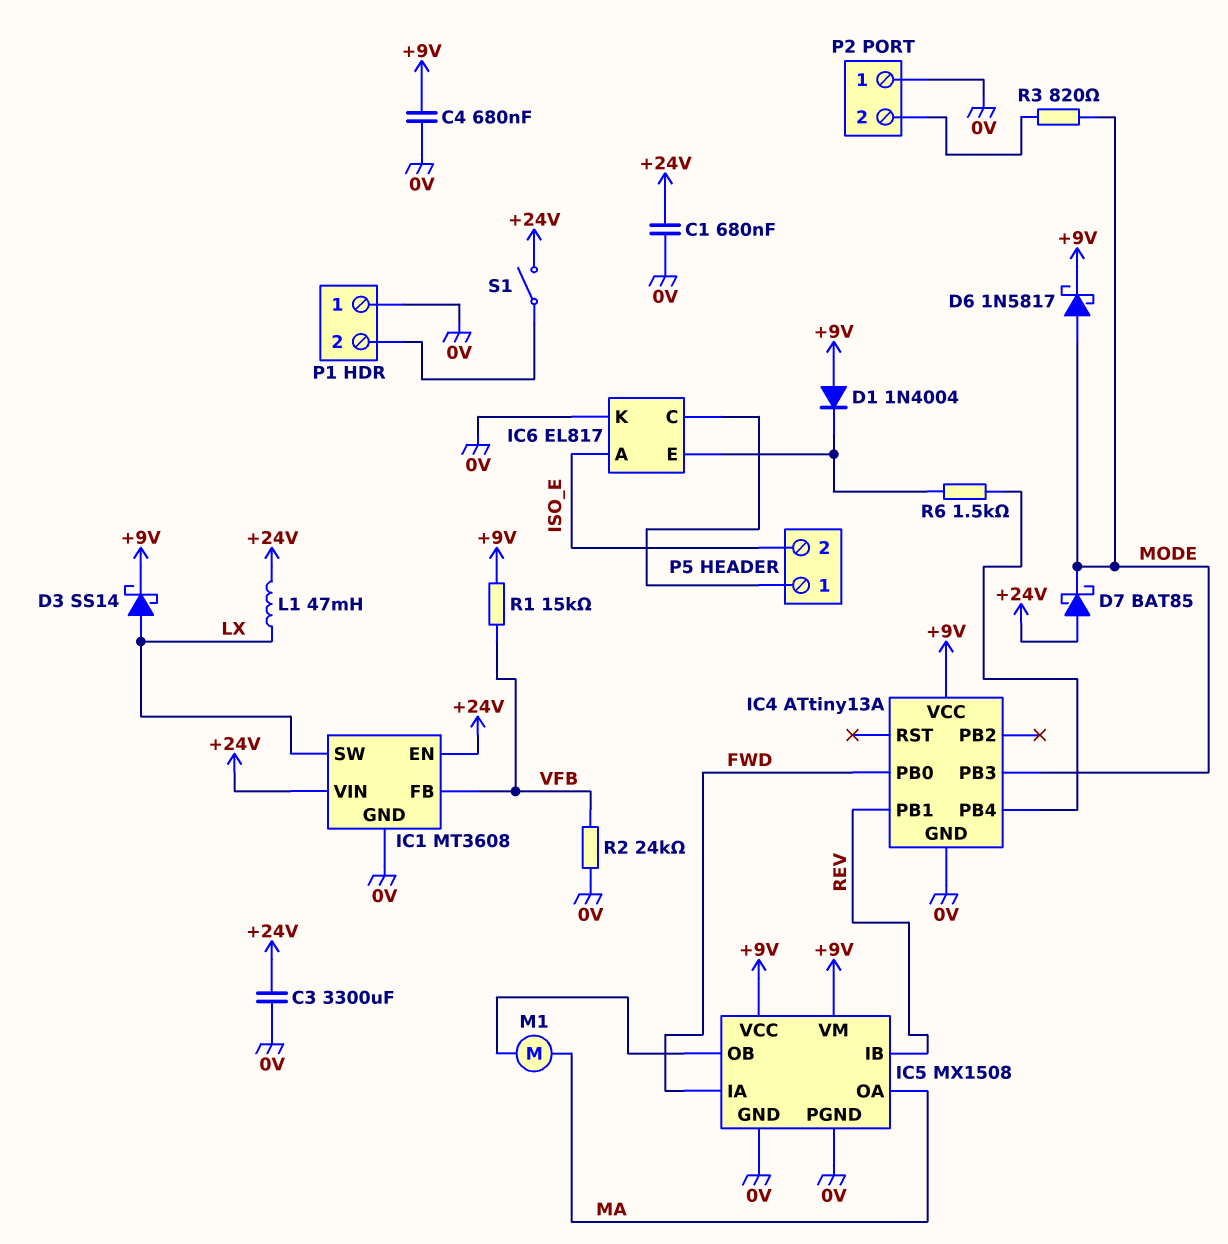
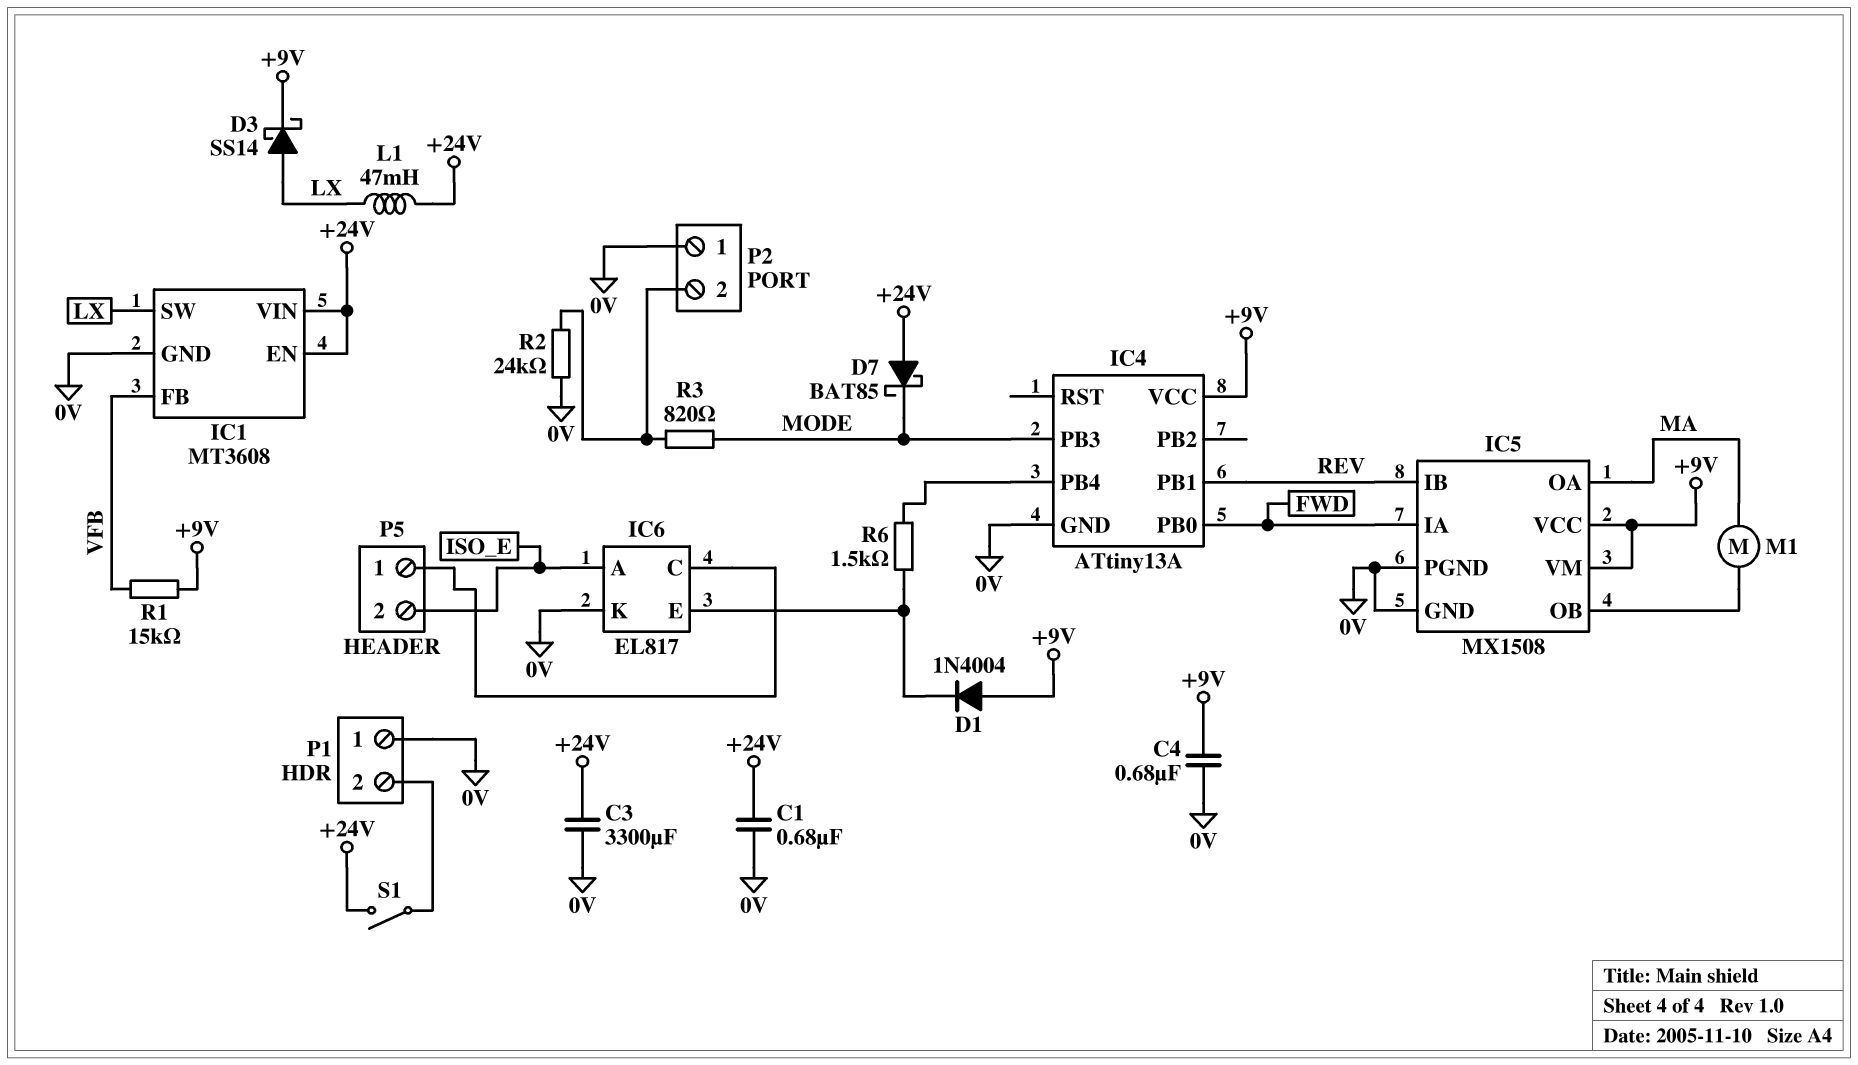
D6: schottky 1N5817 (A MODE, K +9V) -> none
R2: 24k (0V, VFB) -> 24k (0V, P2/2)

